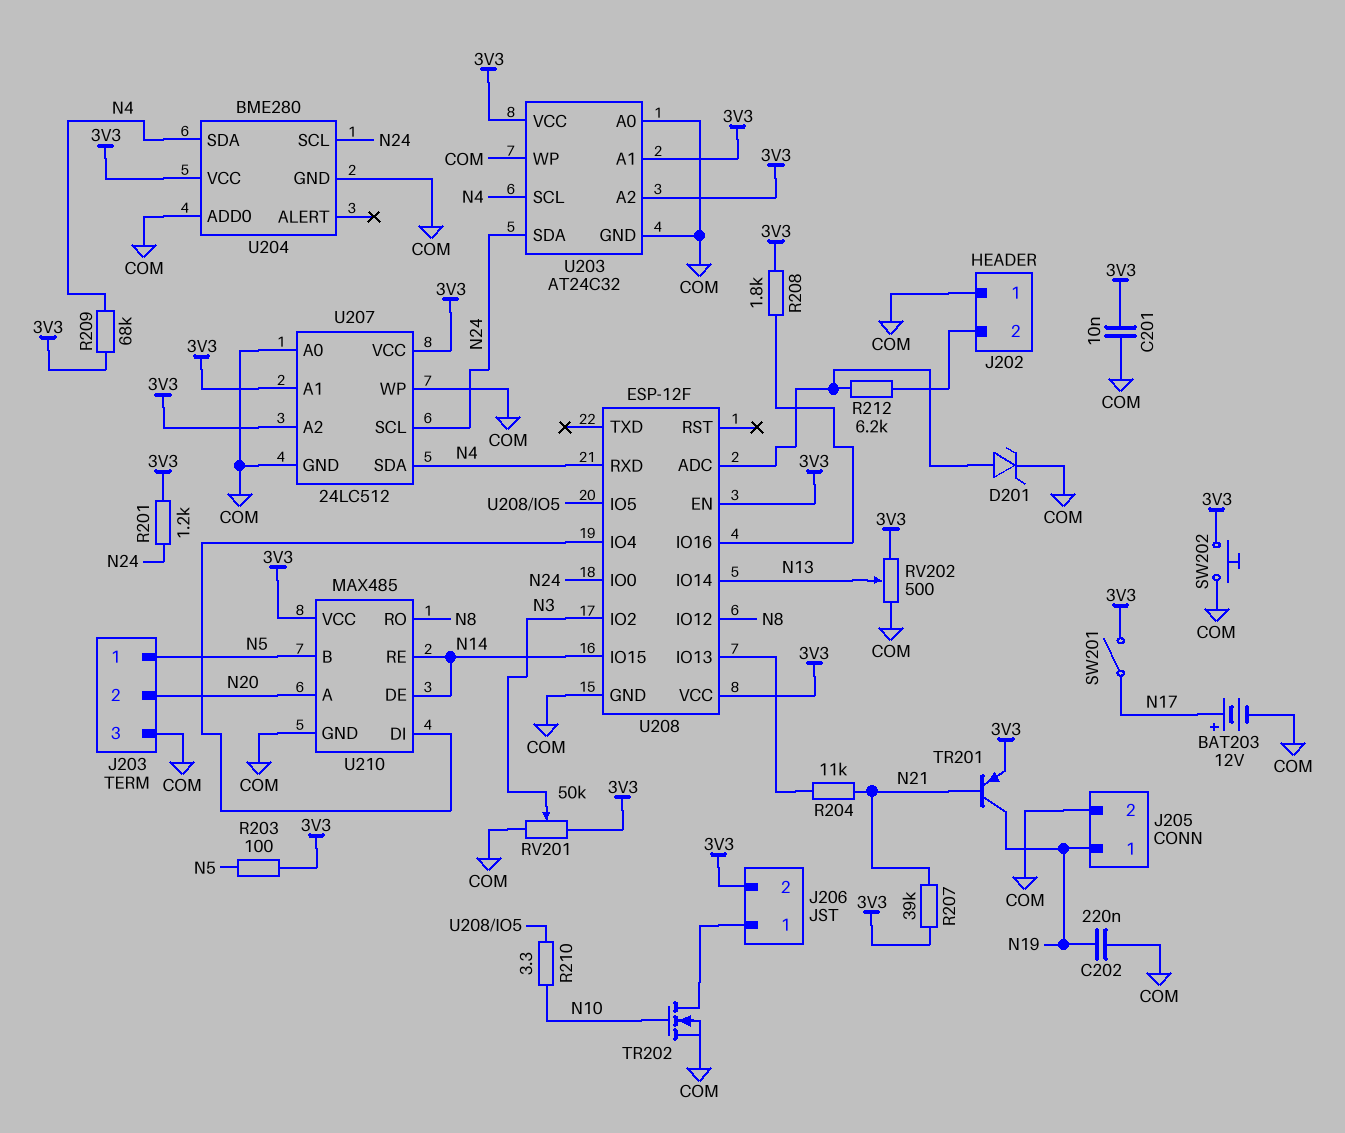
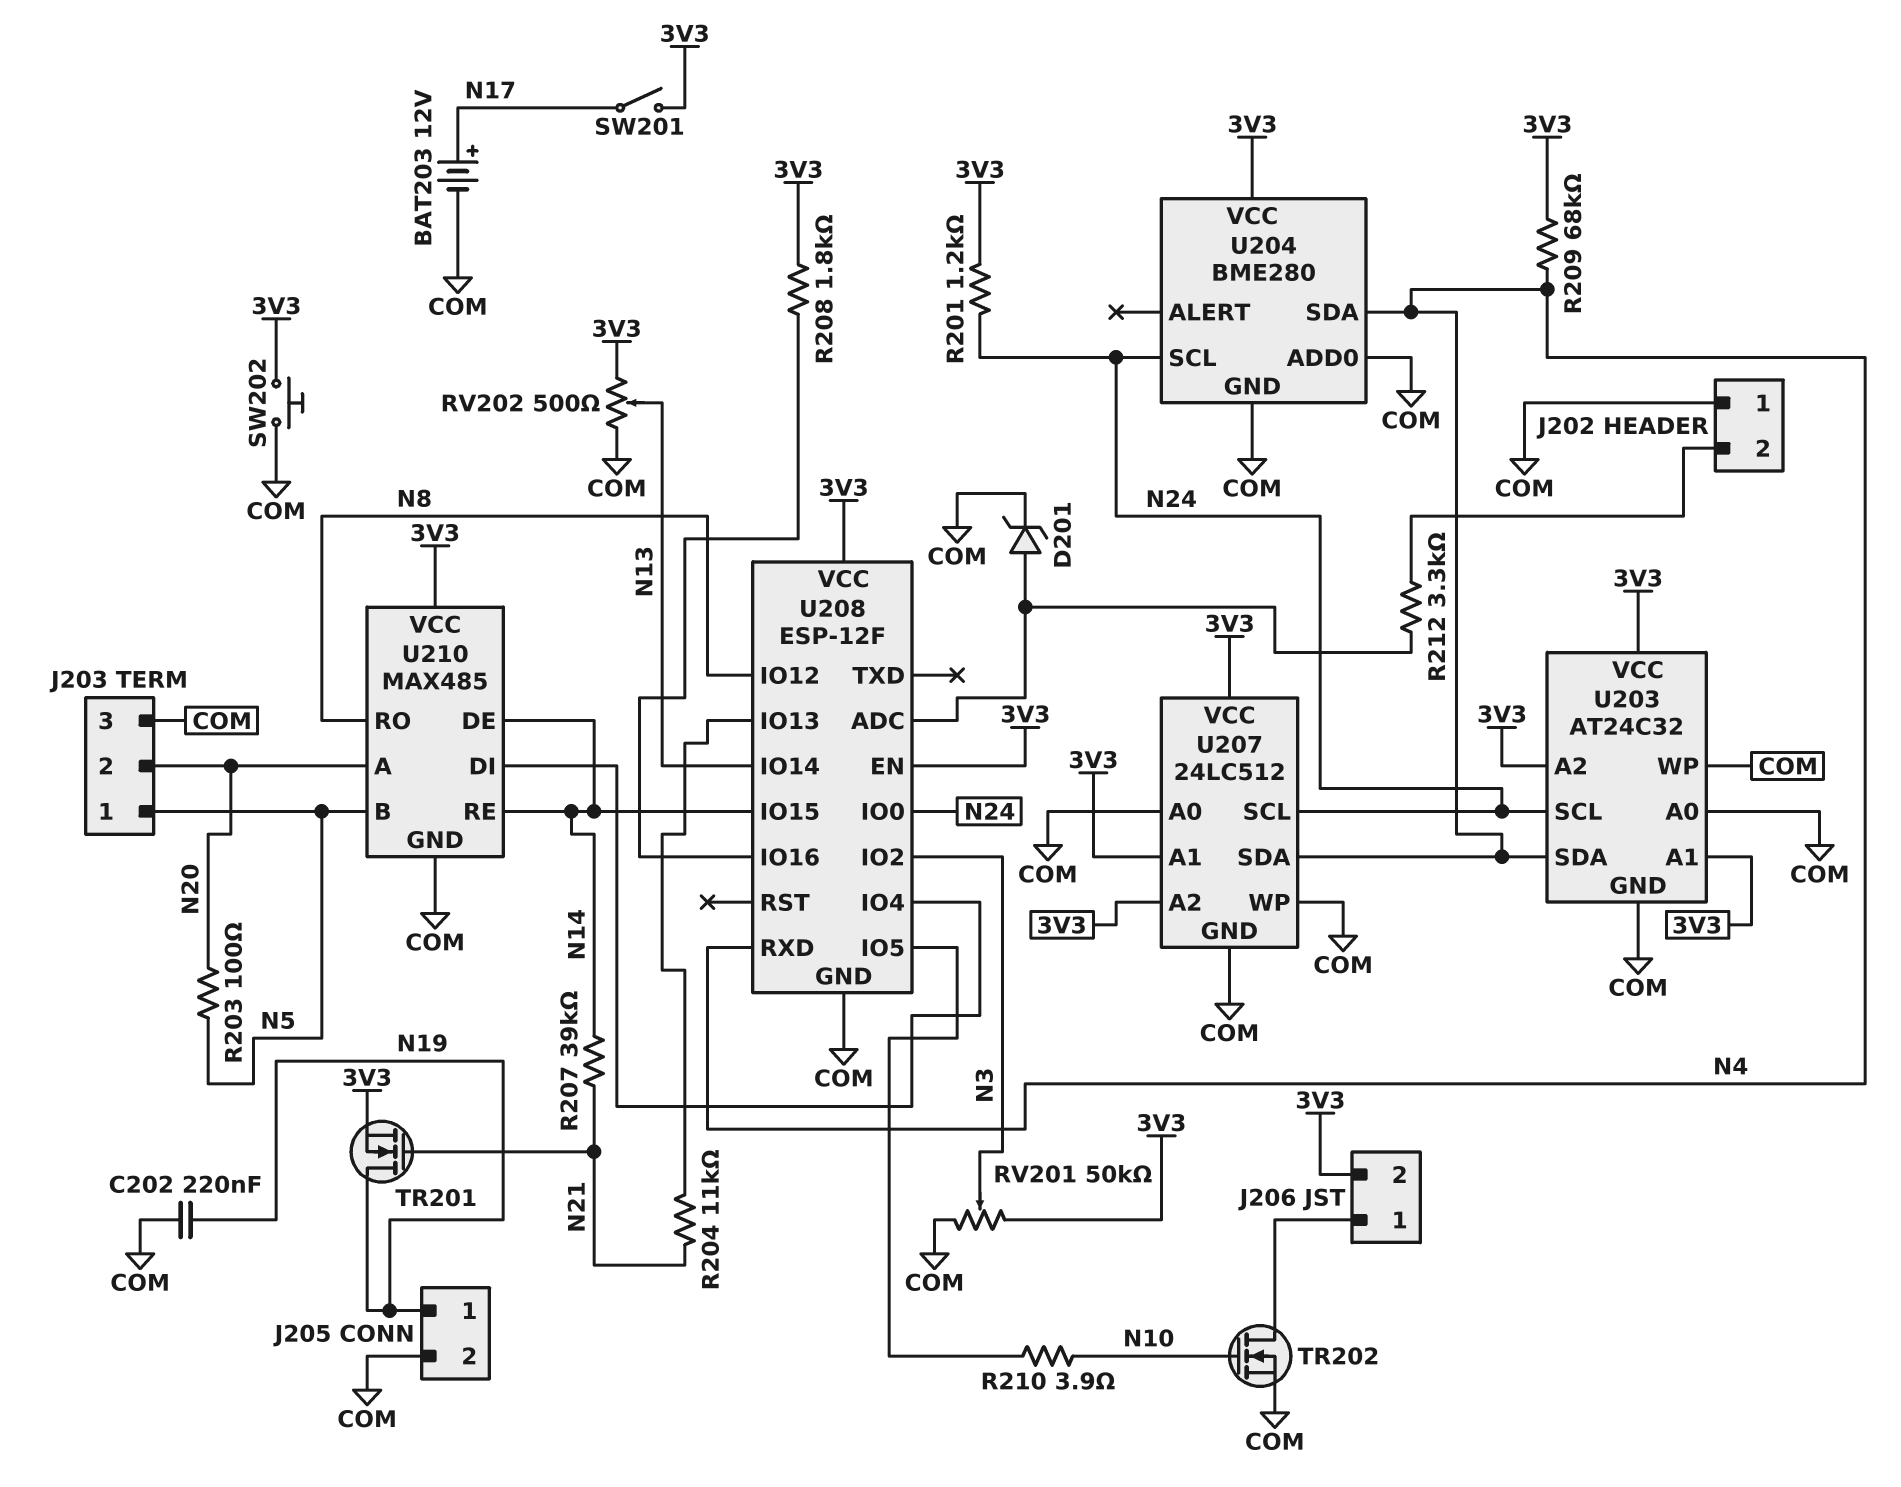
C201: 10nF (3V3, COM) -> none
R203: 100 (3V3, N5) -> 100 (N5, N20)
R207: 39k (3V3, N21) -> 39k (N14, N21)
R210: 3.3 (N10, U208/IO5) -> 3.9 (N10, U208/IO5)
R212: 6.2k (J202/2, U208/ADC) -> 3.3k (J202/2, U208/ADC)
TR201: PNP (B N21, C N19, E 3V3) -> NMOS (G N21, D N19, S 3V3)
U203 pin SCL: N4 -> N24
U203 pin SDA: N24 -> N4

